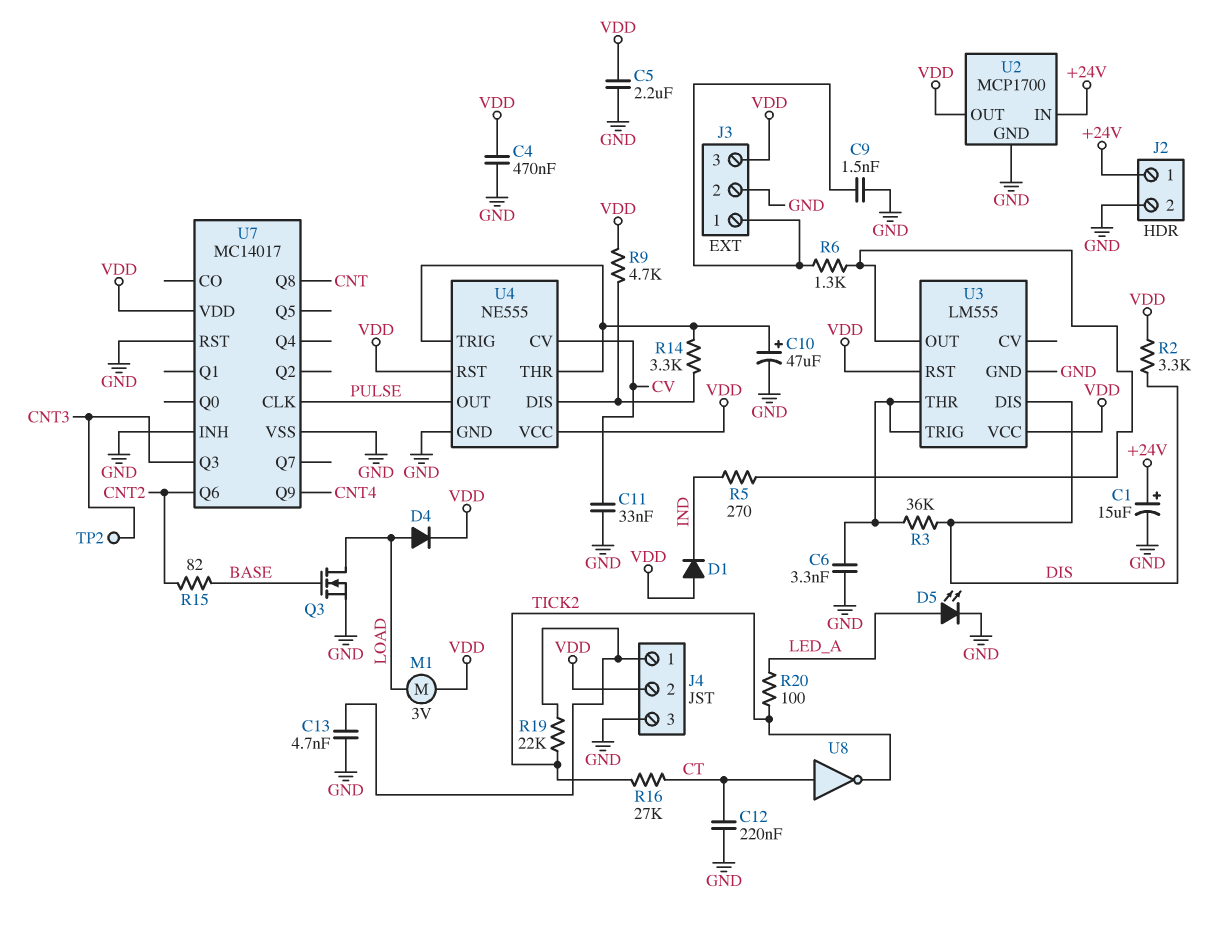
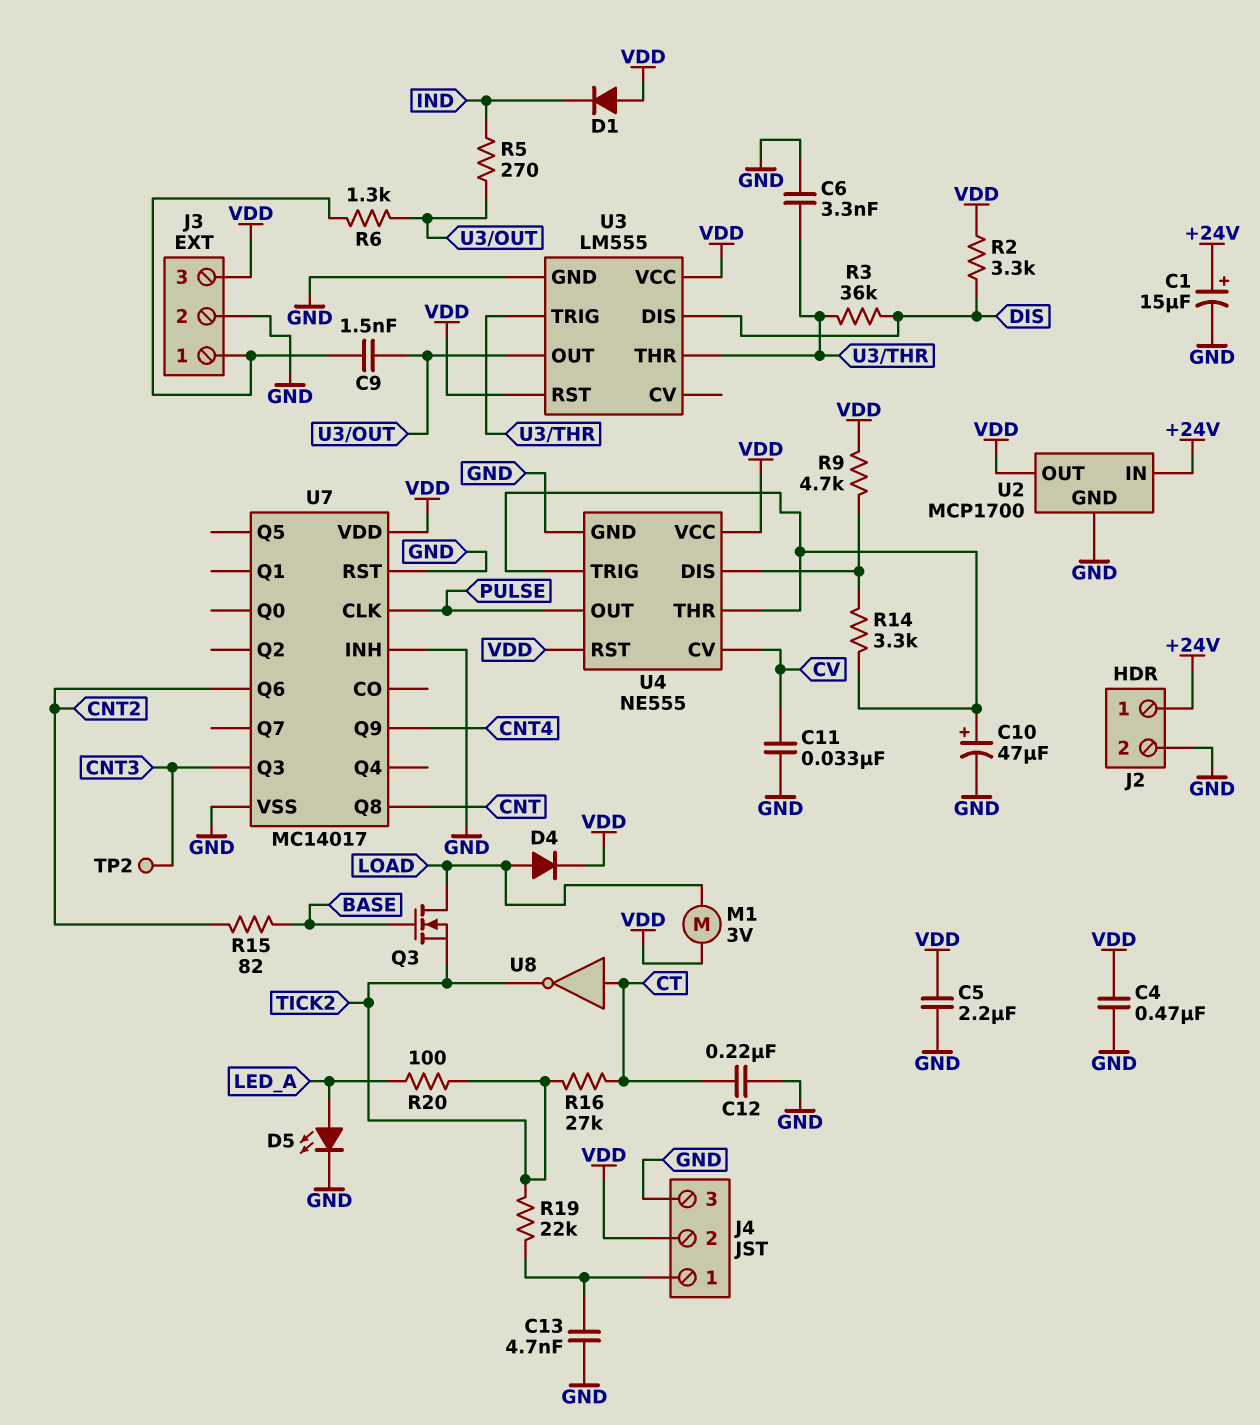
C9: 1.5nF (GND, J3/1) -> 1.5nF (J3/1, U3/OUT)
Q3: NMOS (G BASE, D LOAD, S GND) -> NMOS (G BASE, D LOAD, S TICK2)

